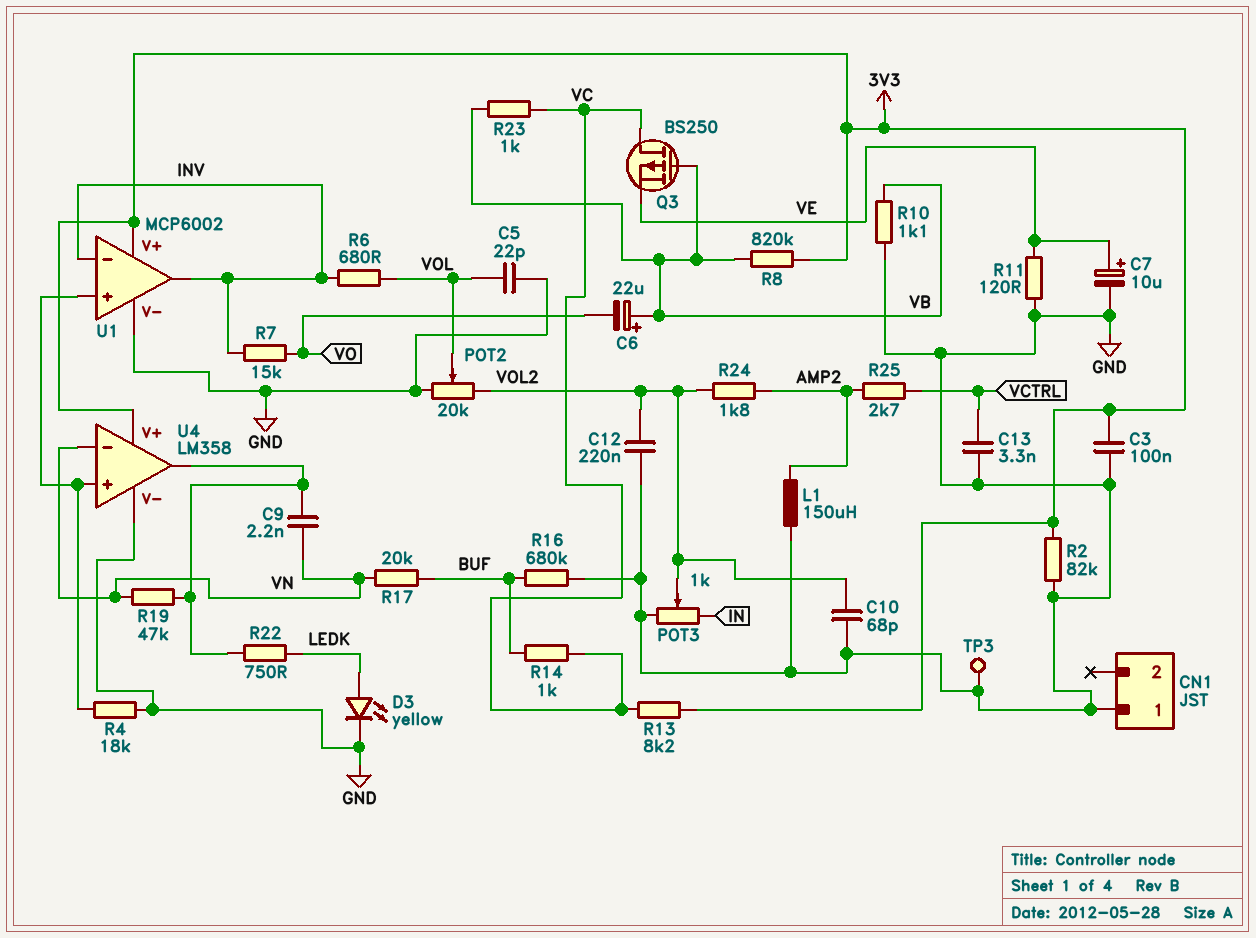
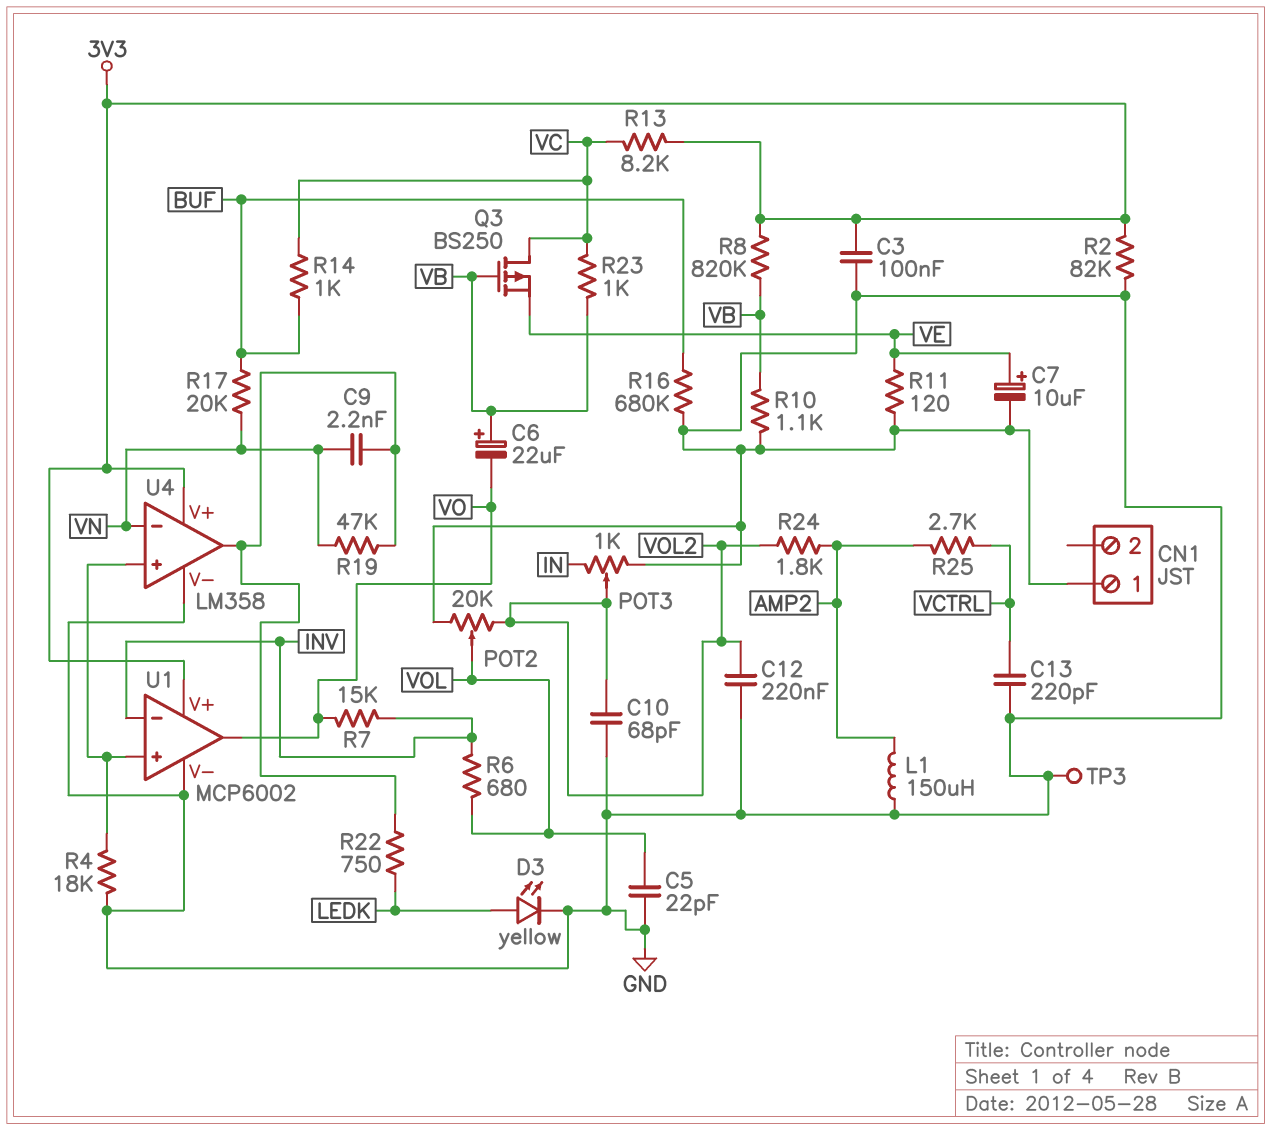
C13: 3.3nF (GND, VCTRL) -> 220pF (GND, VCTRL)
U1 pin out: INV -> VO

